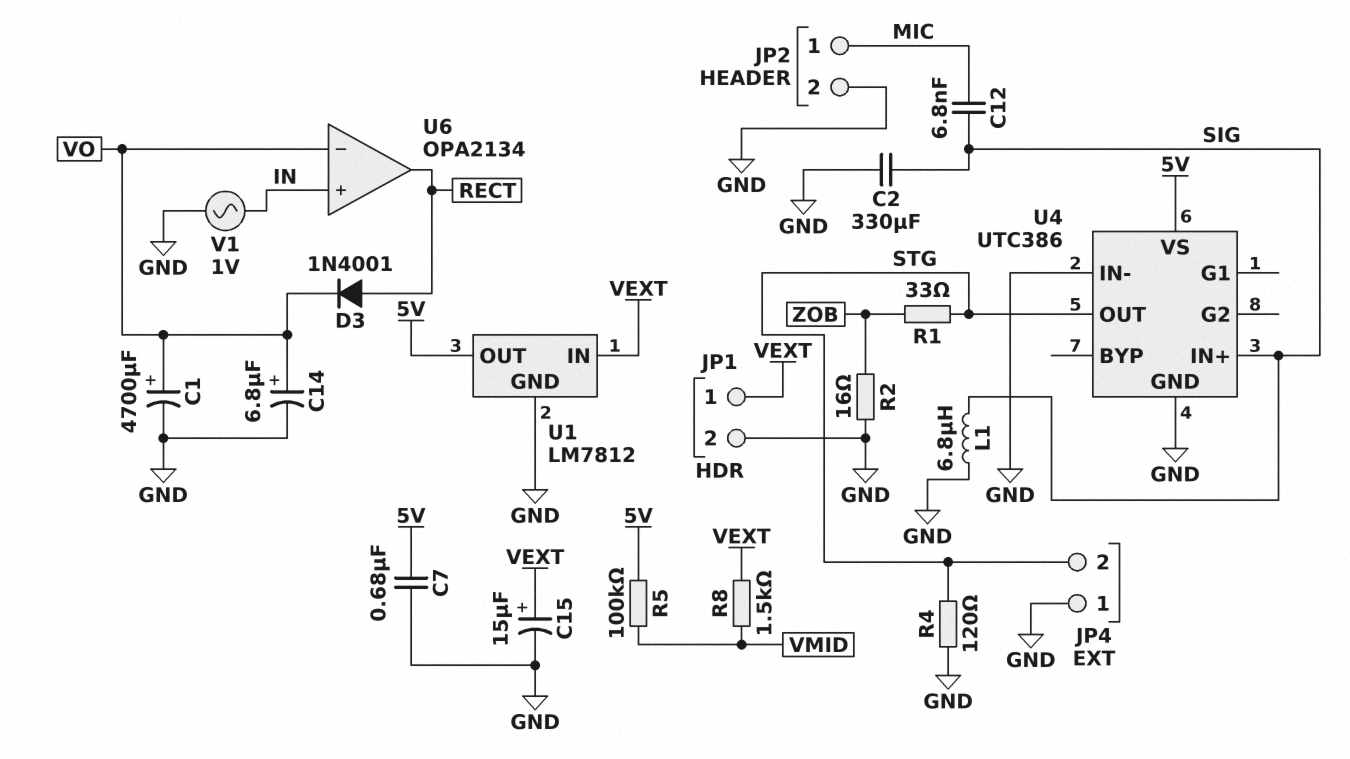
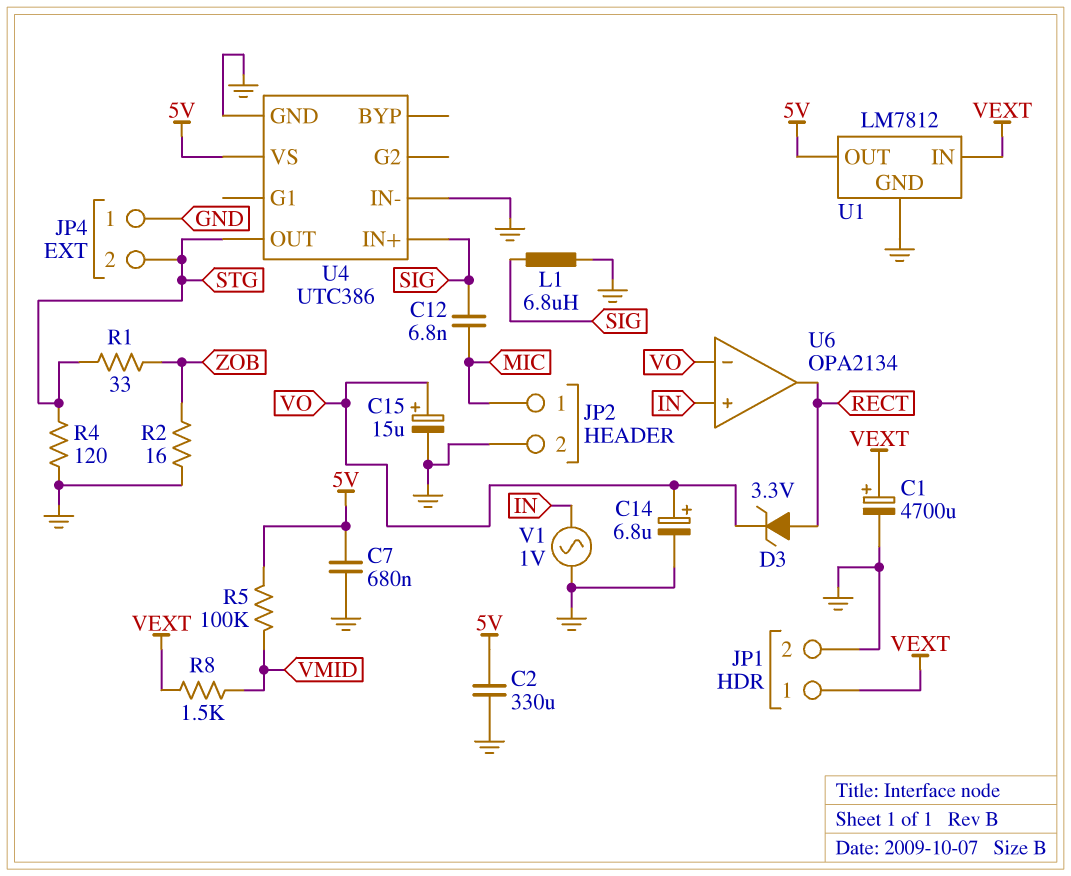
C1: 4700uF (plus VO, minus GND) -> 4700uF (plus VEXT, minus GND)
C2: 330uF (GND, SIG) -> 330uF (5V, GND)
C15: 15uF (plus VEXT, minus GND) -> 15uF (plus VO, minus GND)
D3: diode 1N4001 (A RECT, K VO) -> zener 3.3V (A RECT, K VO)

